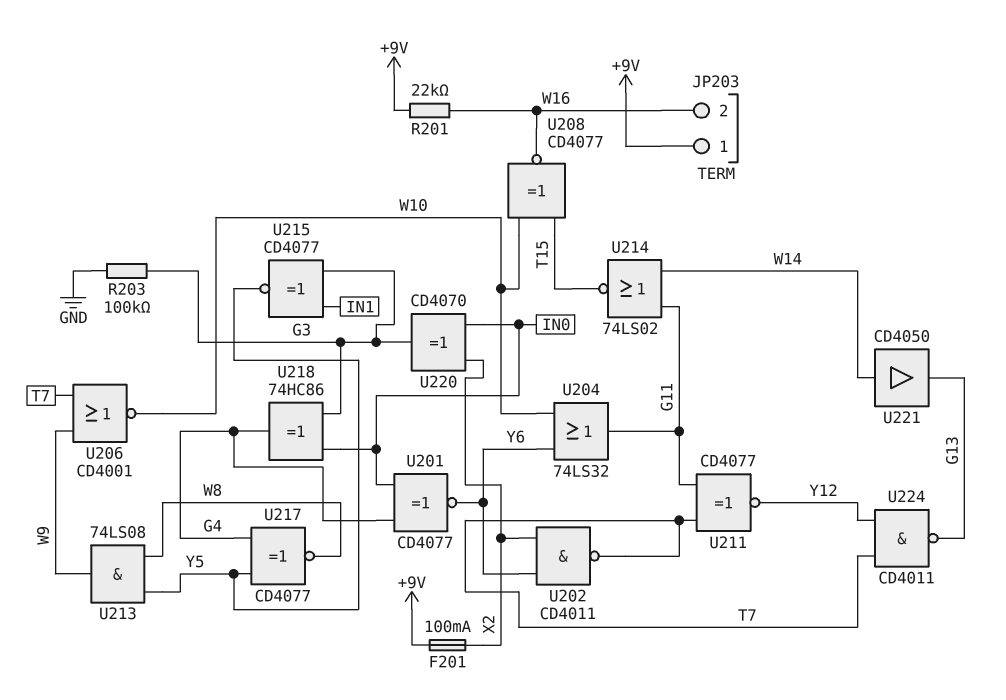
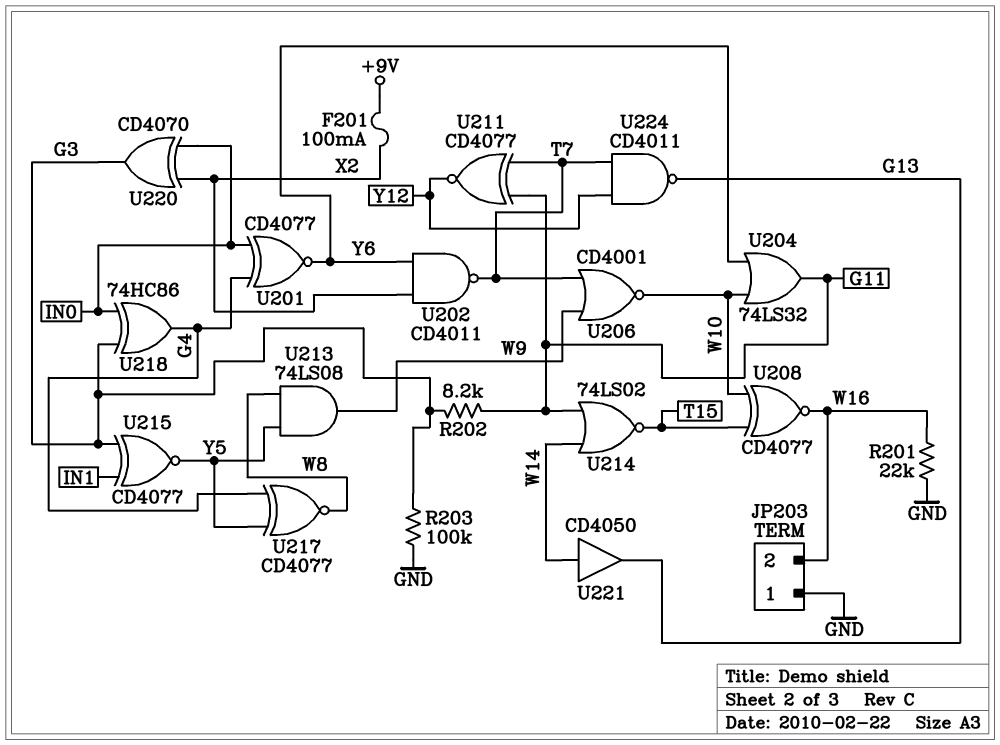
JP203 pin 1: +9V -> GND
R201: 22k (+9V, W16) -> 22k (GND, W16)
R202: none -> 8.2k (G3, G11)

